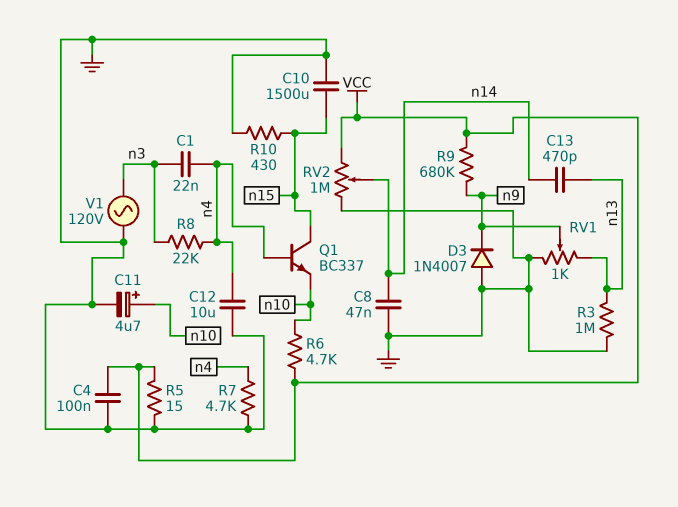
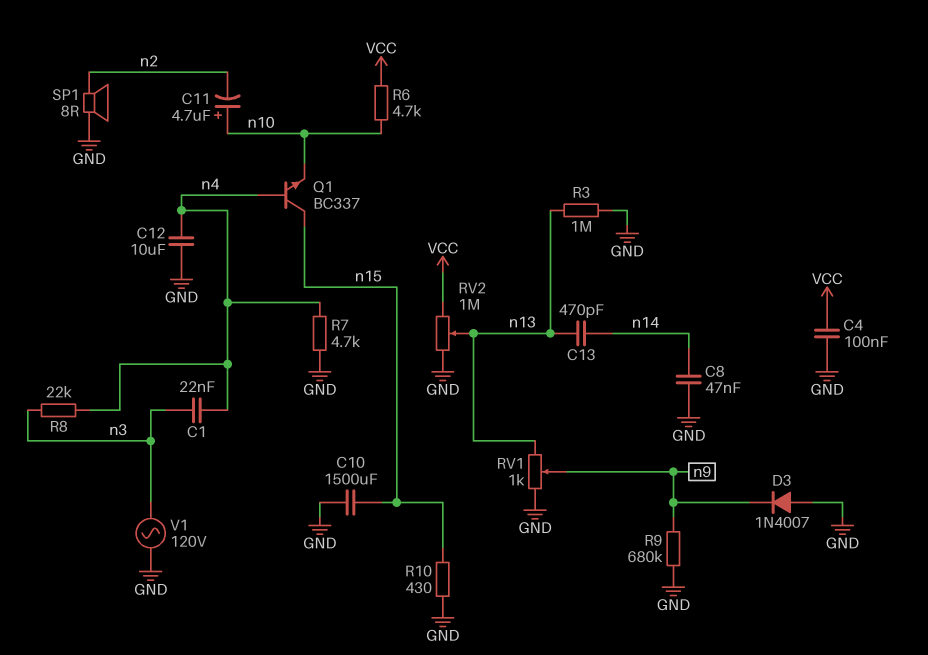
C11: 4.7uF (plus n10, minus GND) -> 4.7uF (plus n10, minus n2)
R5: 15 (GND, VCC) -> none
R9: 680k (VCC, n9) -> 680k (GND, n9)
RV2: 1M (GND, VCC, wiper n14) -> 1M (GND, VCC, wiper n13)
SP1: none -> speaker 8R (GND, n2)

